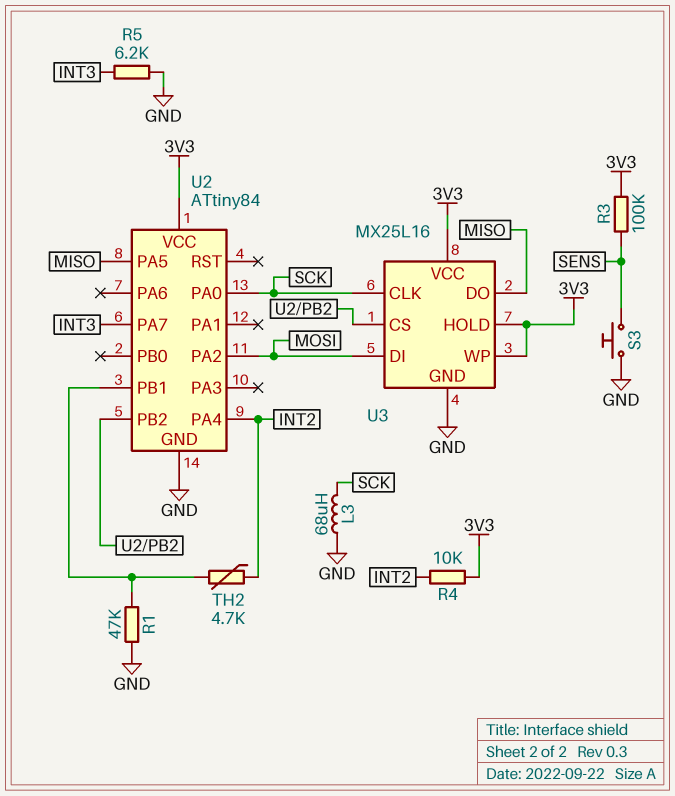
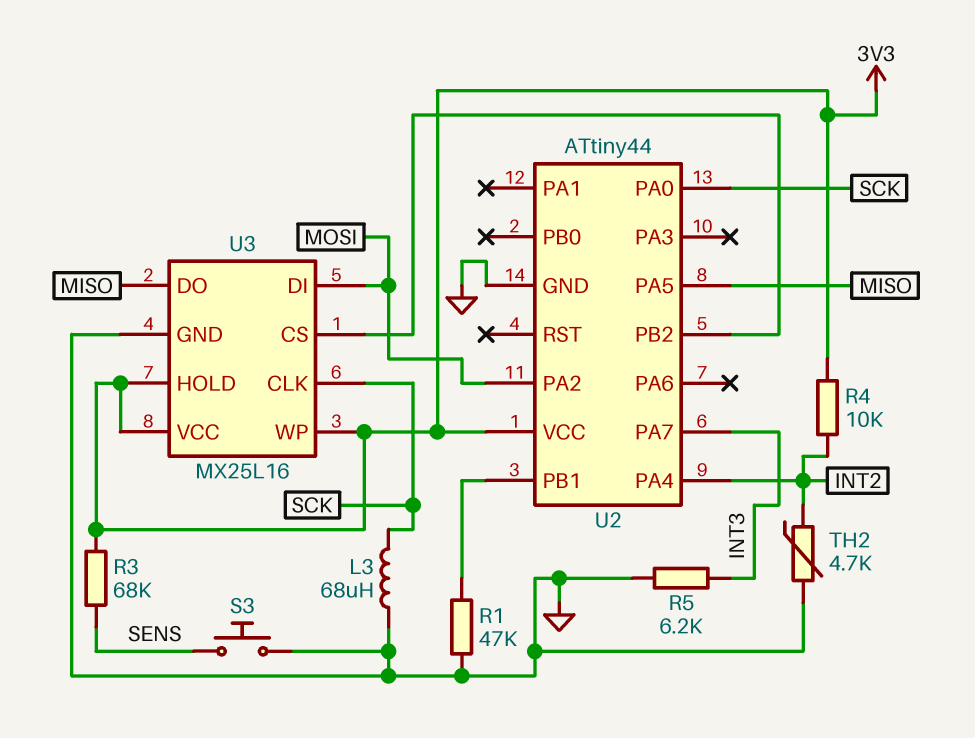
R3: 100k (3V3, SENS) -> 68k (3V3, SENS)
TH2: 4.7k (INT2, U2/PB1) -> 4.7k (GND, INT2)
U2: ATtiny84 -> ATtiny44

